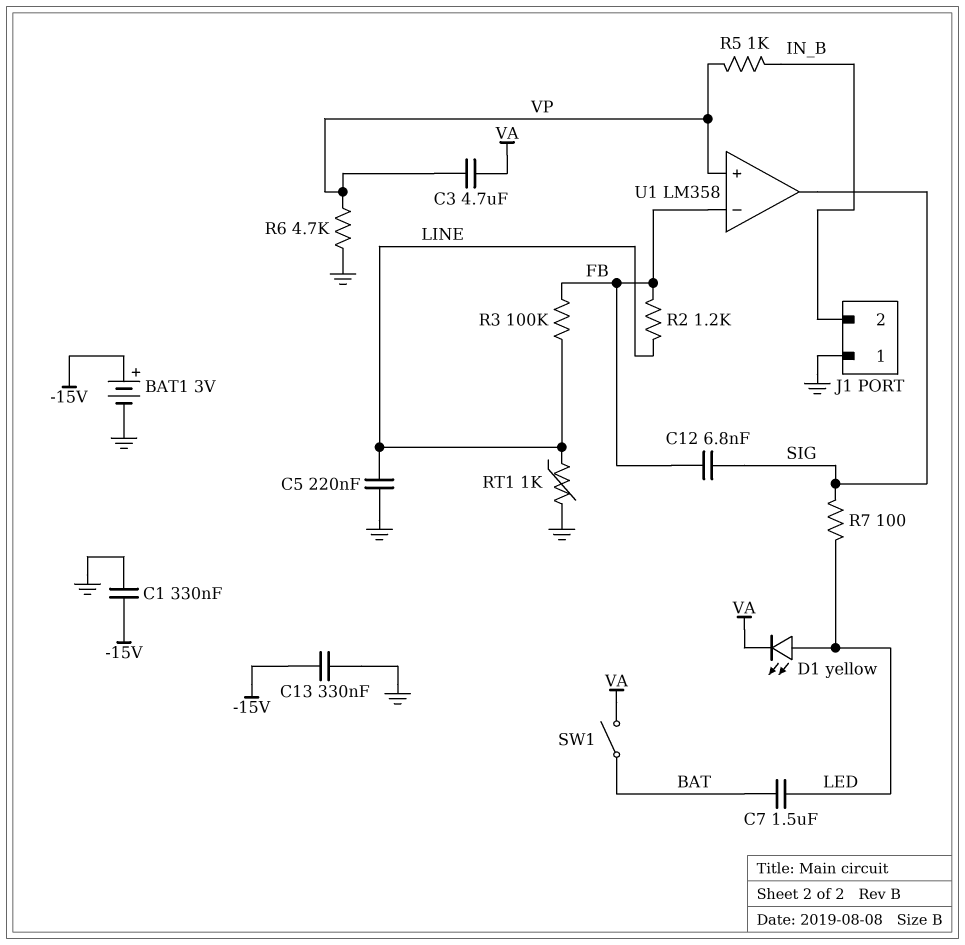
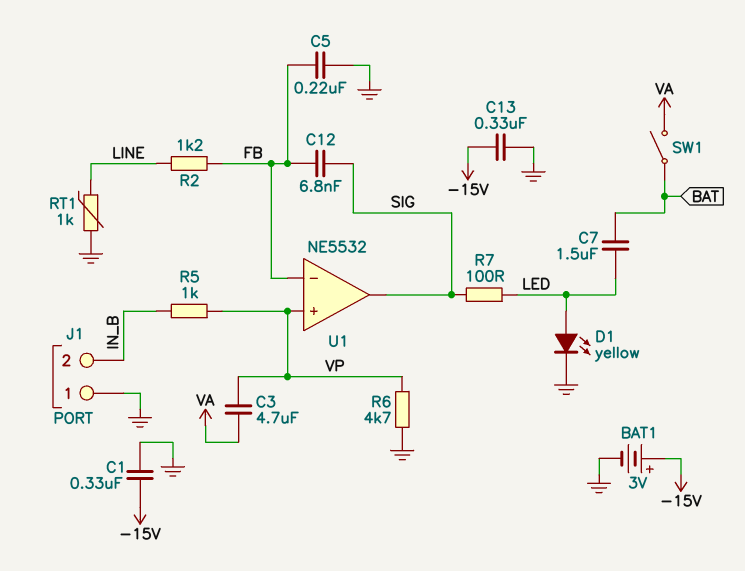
C5: 220nF (GND, LINE) -> 220nF (FB, GND)
D1: LED yellow (A LED, K VA) -> LED yellow (A LED, K GND)
R3: 100k (FB, LINE) -> none
U1: LM358 -> NE5532

